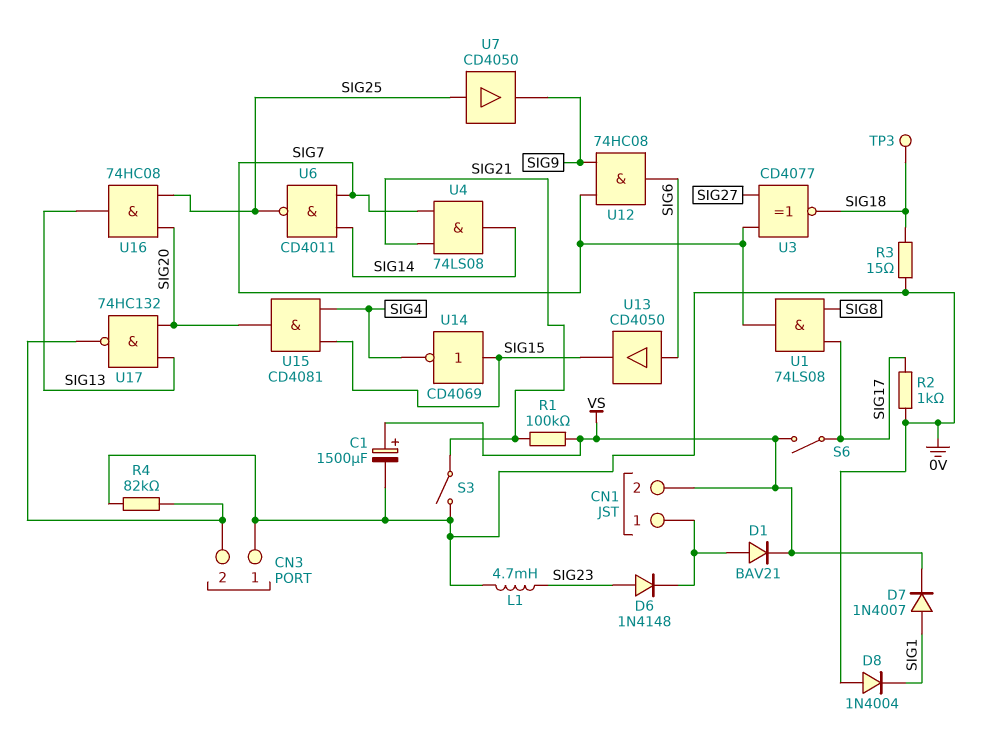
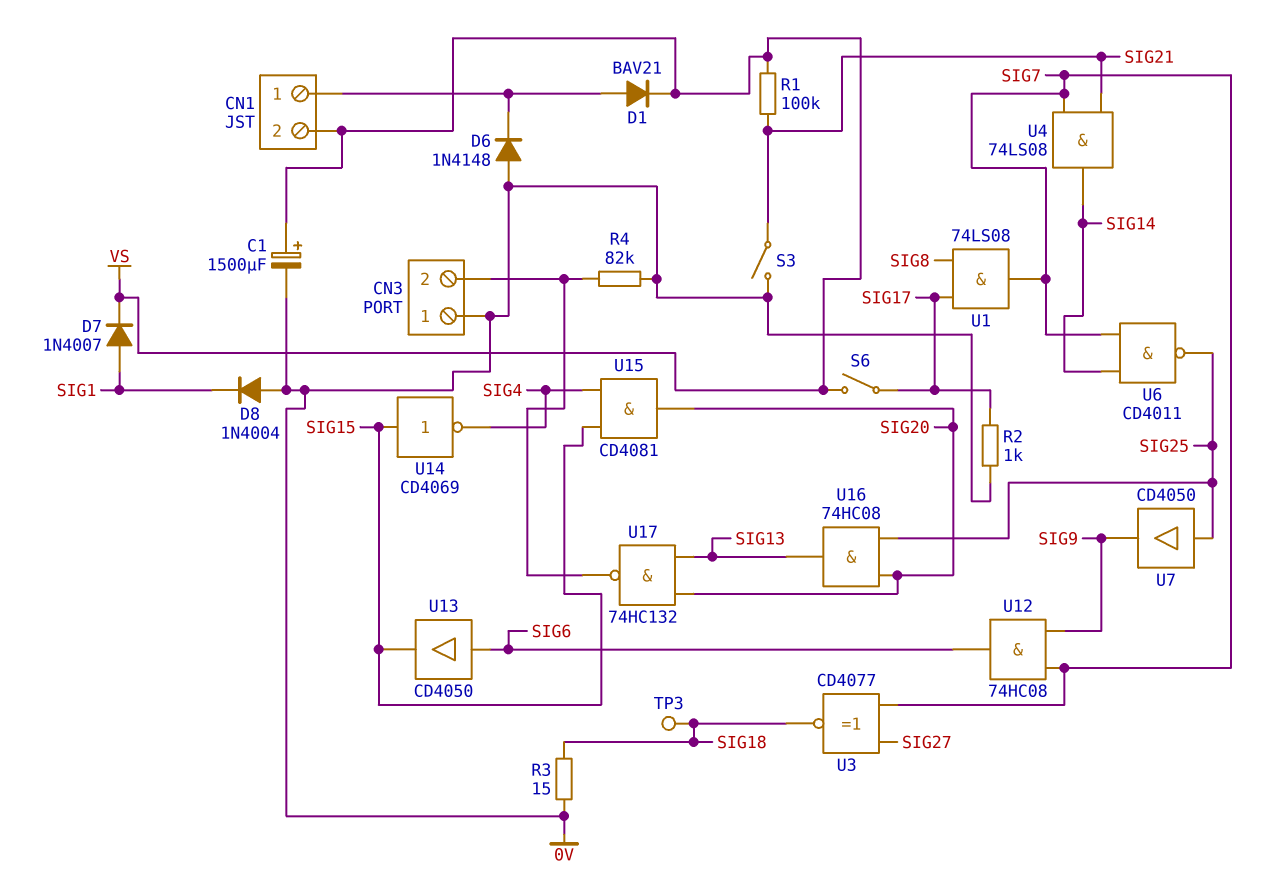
D6: diode 1N4148 (A SIG23, K CN1/1) -> diode 1N4148 (A 0V, K CN1/1)
L1: 4.7mH (0V, SIG23) -> none

